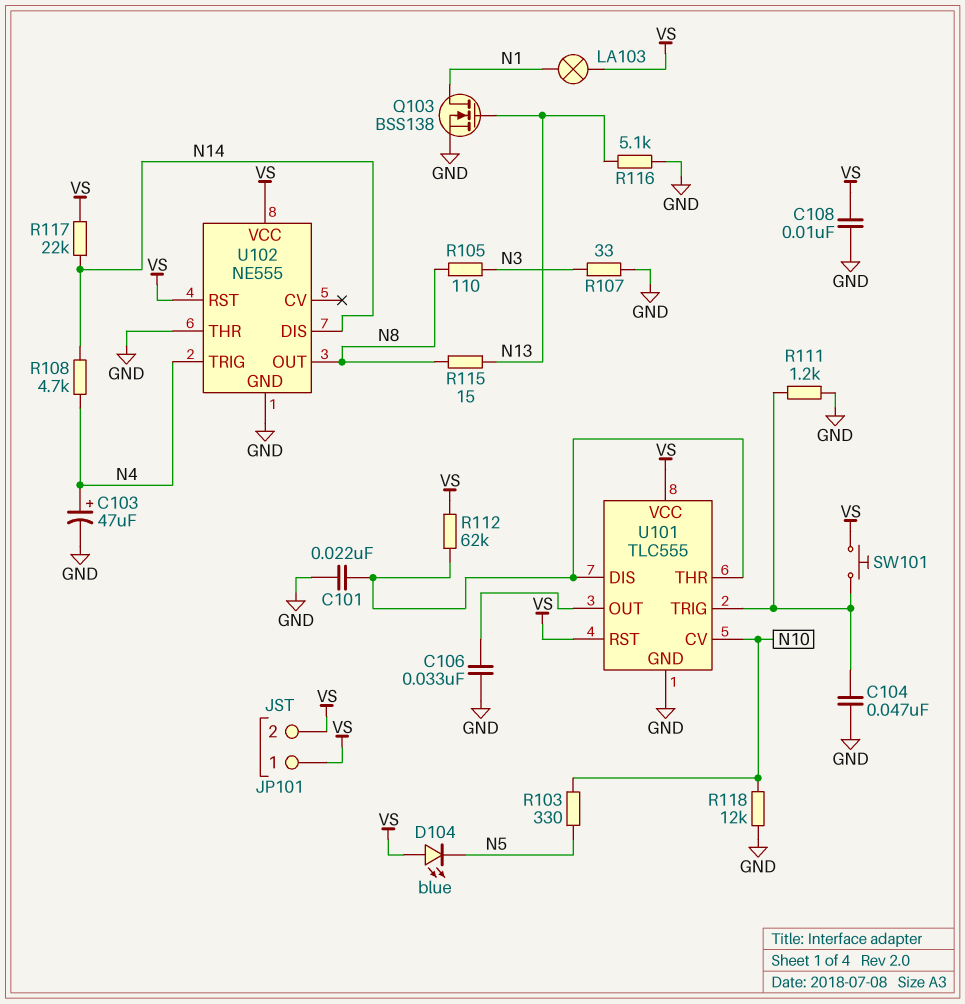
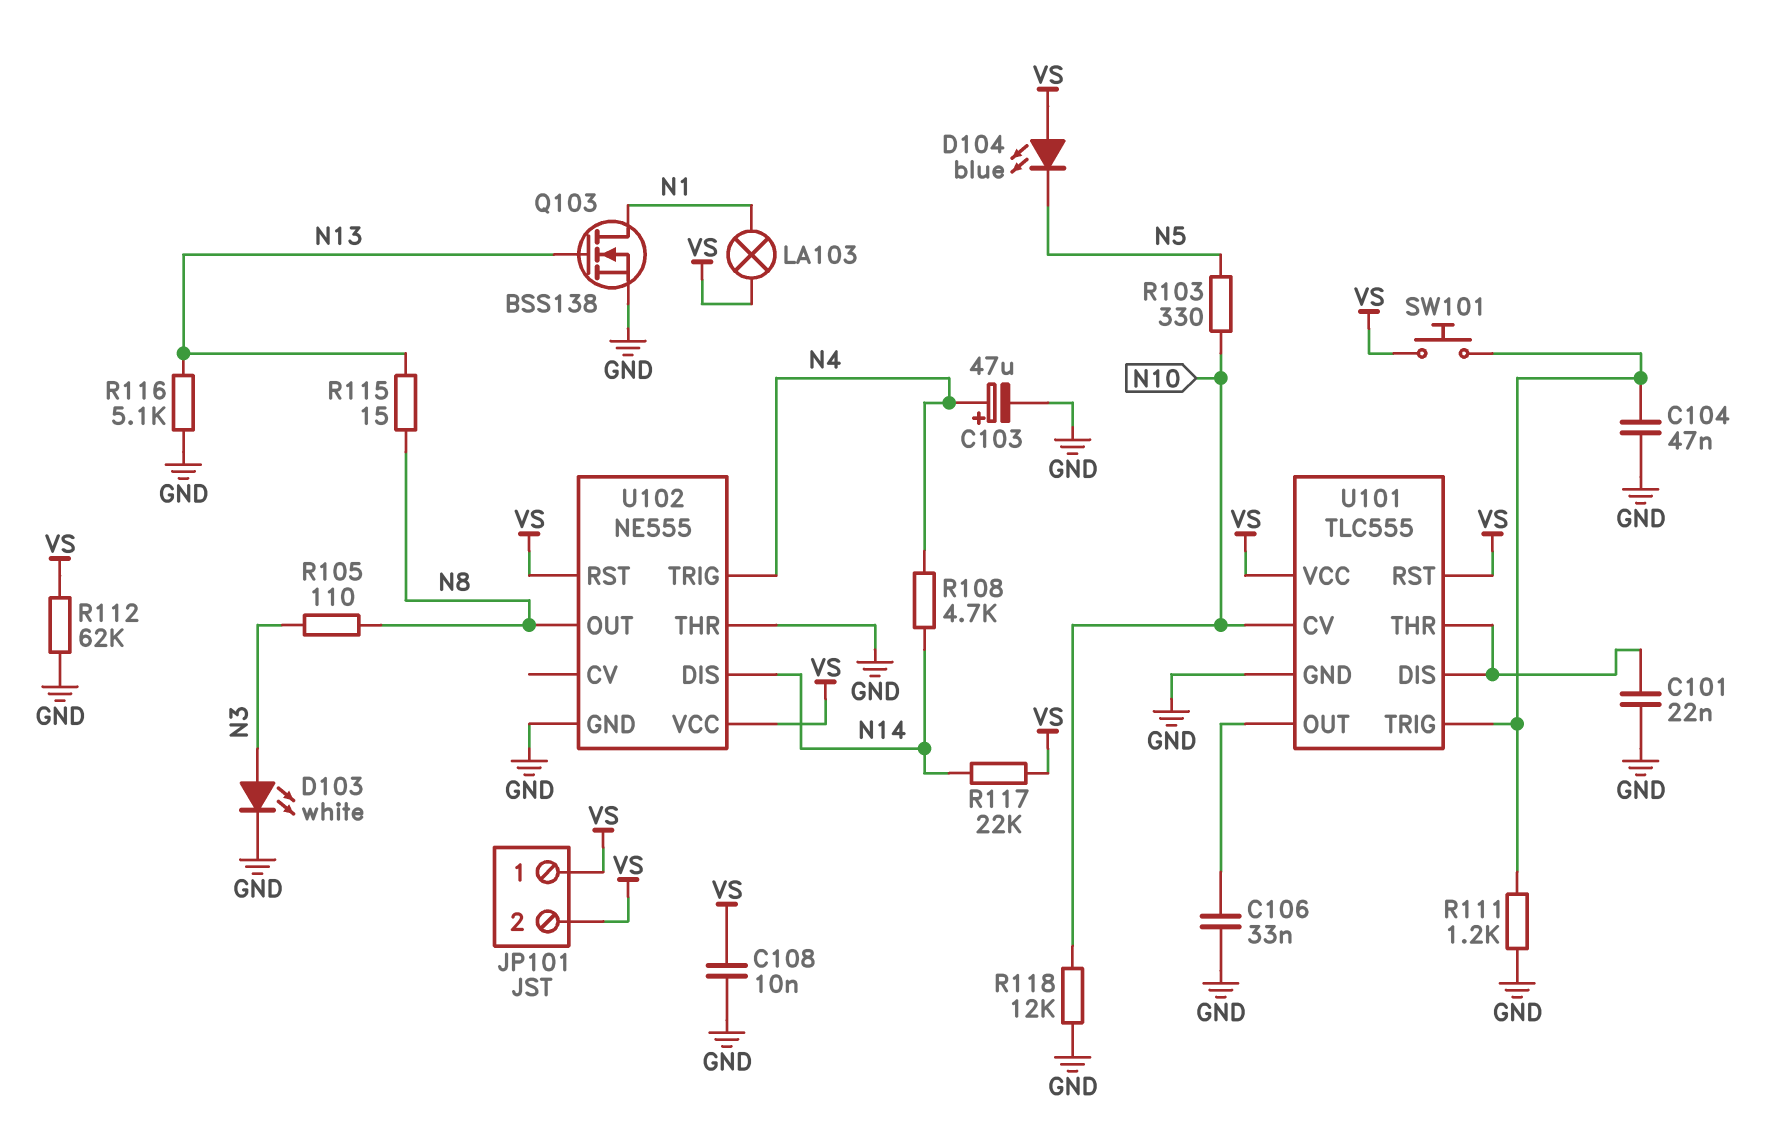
D103: none -> LED white (A N3, K GND)
R107: 33 (GND, N3) -> none
R112: 62k (U101/DIS, VS) -> 62k (GND, VS)

